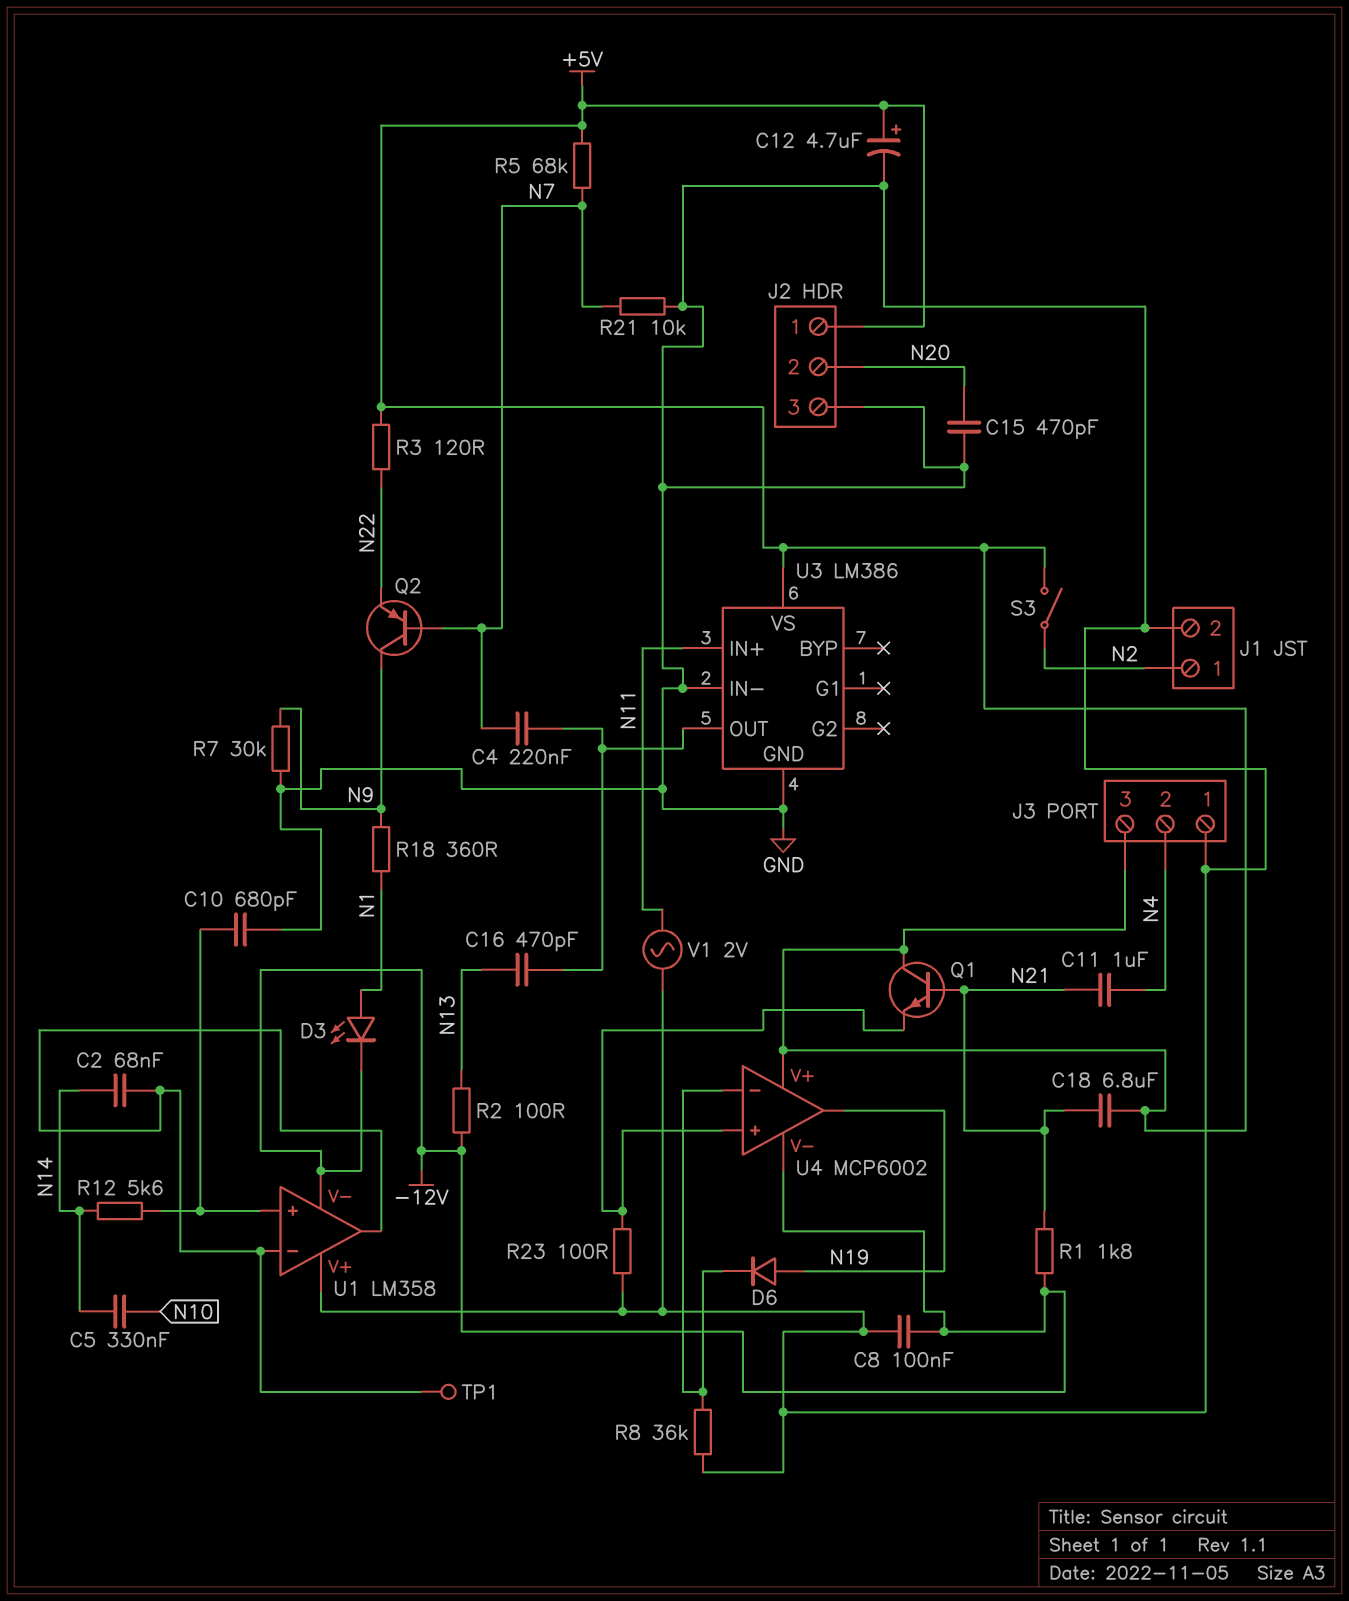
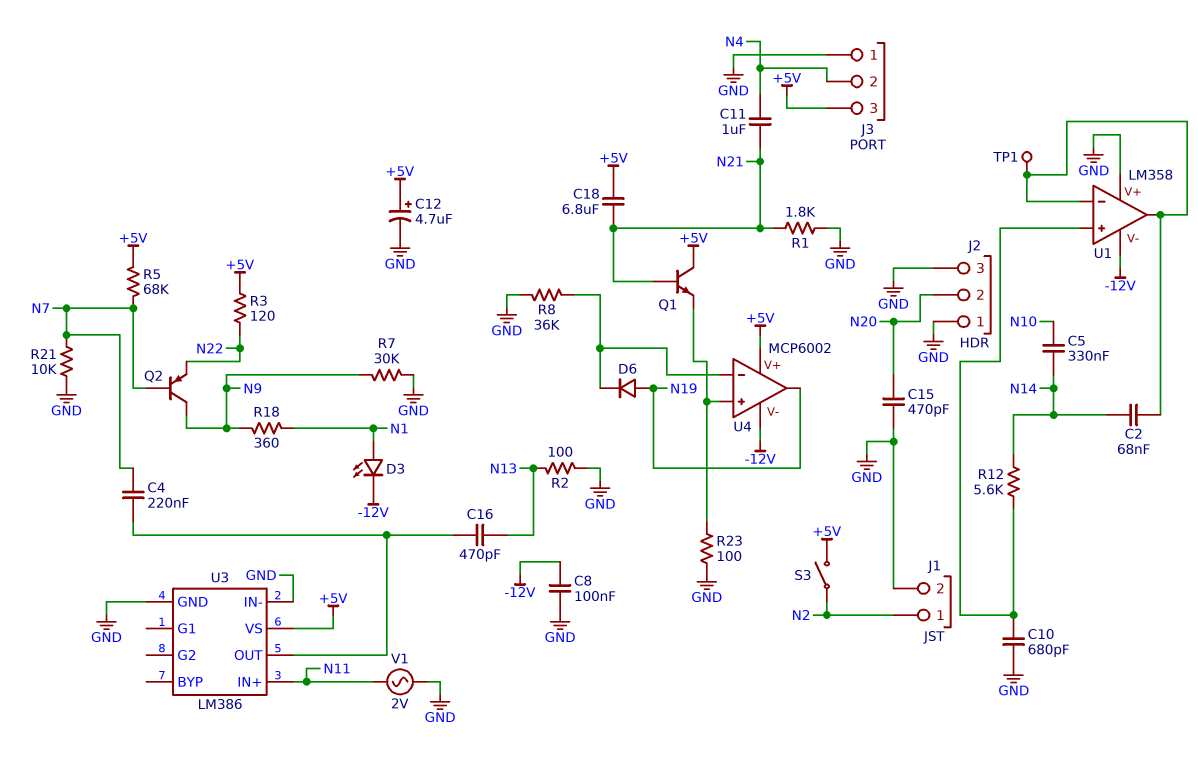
J2 pin 1: +5V -> GND
R1: 1.8k (-12V, N21) -> 1.8k (GND, N21)
R2: 100 (-12V, N13) -> 100 (GND, N13)

